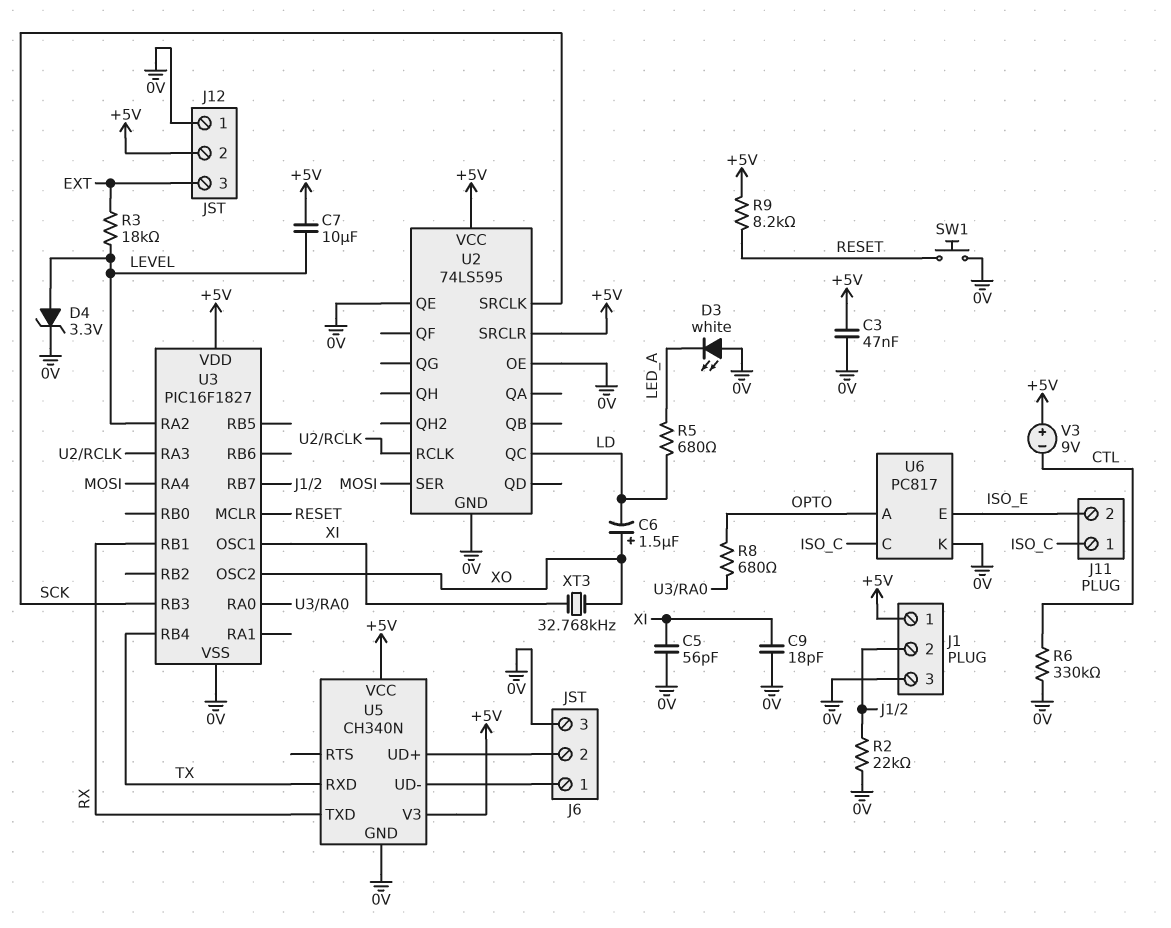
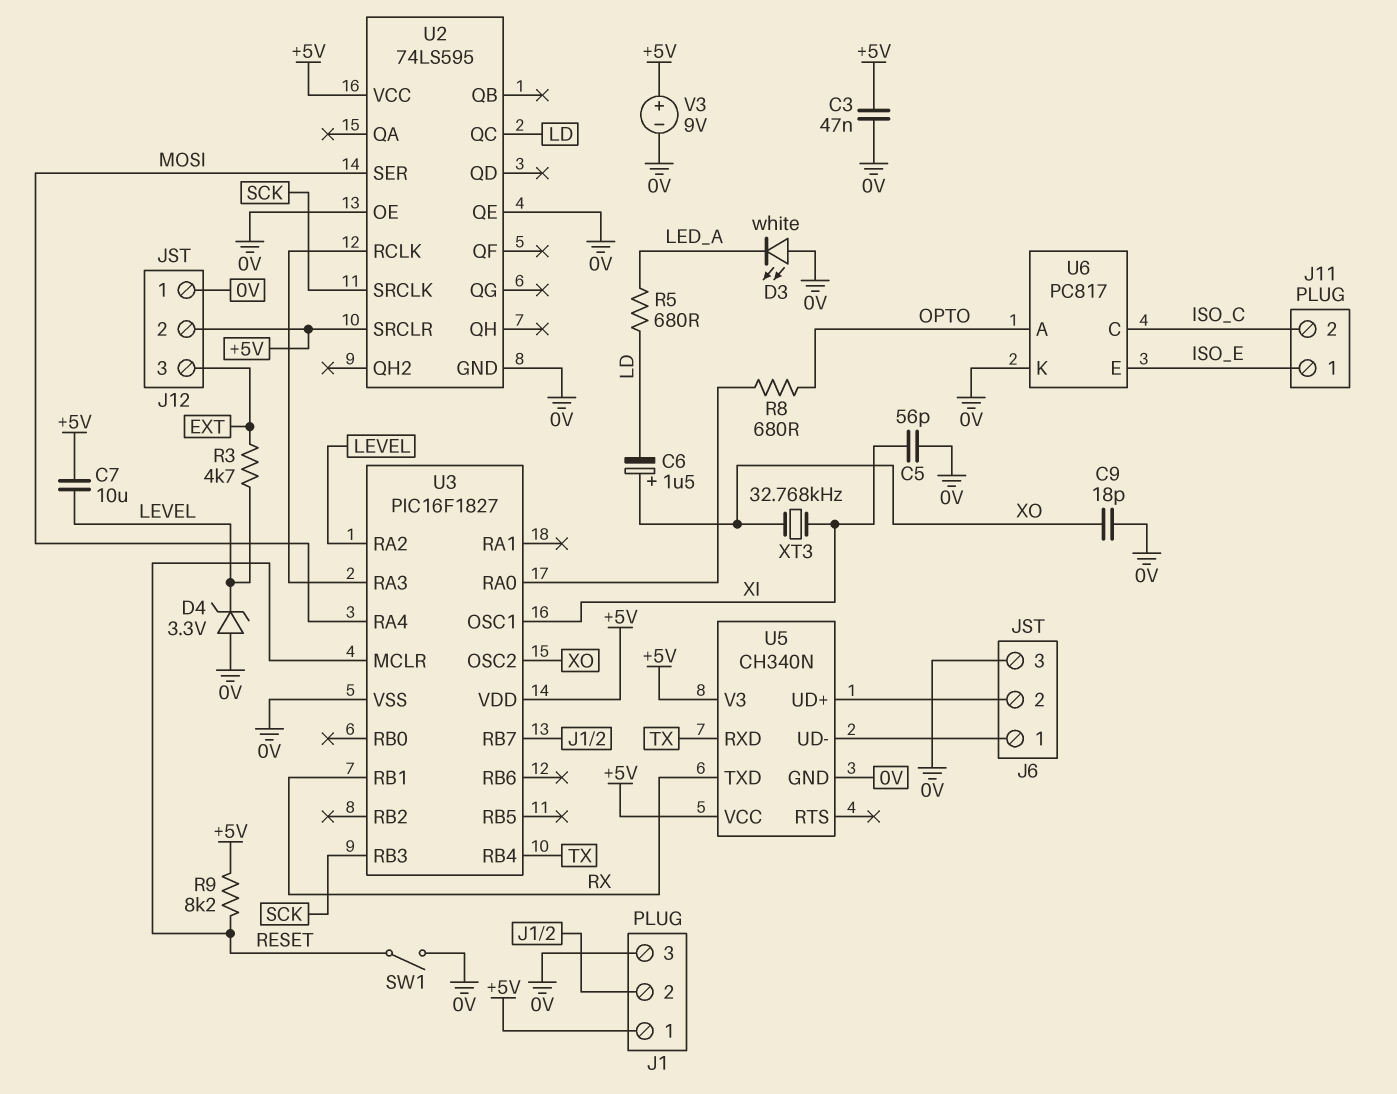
C9: 18pF (0V, XI) -> 18pF (0V, XO)
D4: zener 3.3V (A LEVEL, K 0V) -> zener 3.3V (A 0V, K LEVEL)
J11 pin 1: ISO_C -> ISO_E
J11 pin 2: ISO_E -> ISO_C
R2: 22k (0V, J1/2) -> none
R3: 18k (EXT, LEVEL) -> 4.7k (EXT, LEVEL)
R6: 330k (0V, CTL) -> none
SW1: button (0V, RESET) -> switch (0V, RESET)
V3: 9V (plus +5V, minus CTL) -> 9V (plus +5V, minus 0V)

